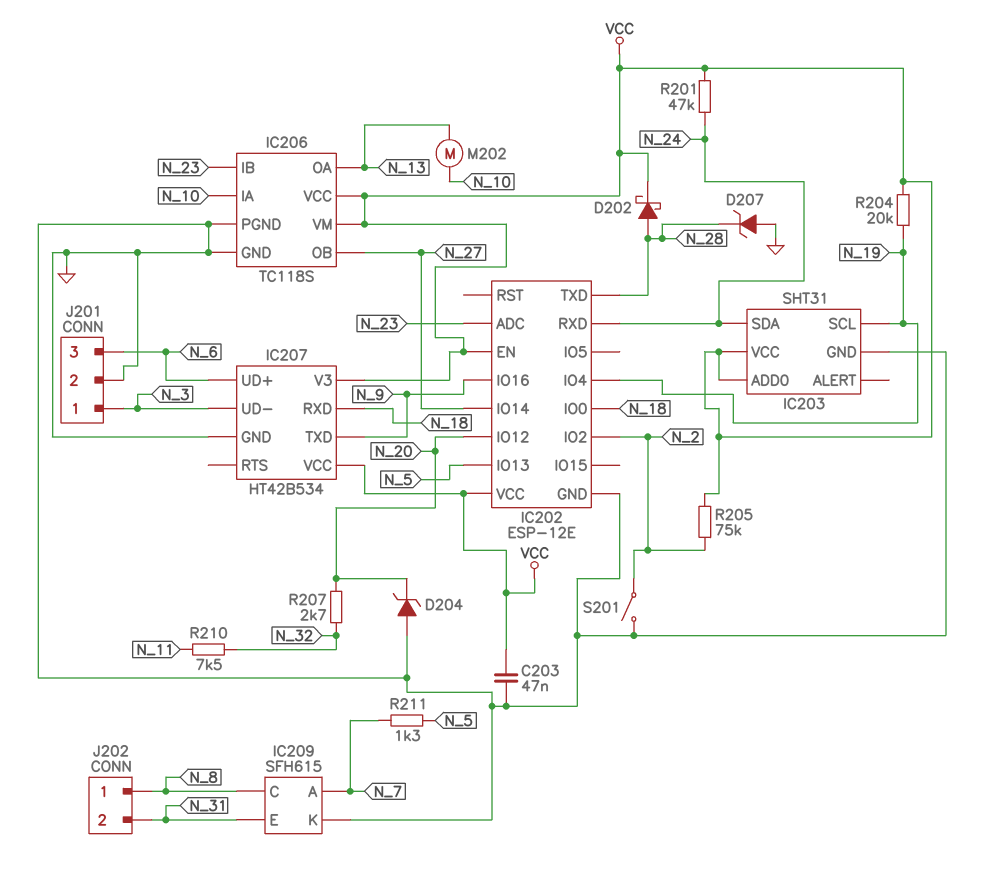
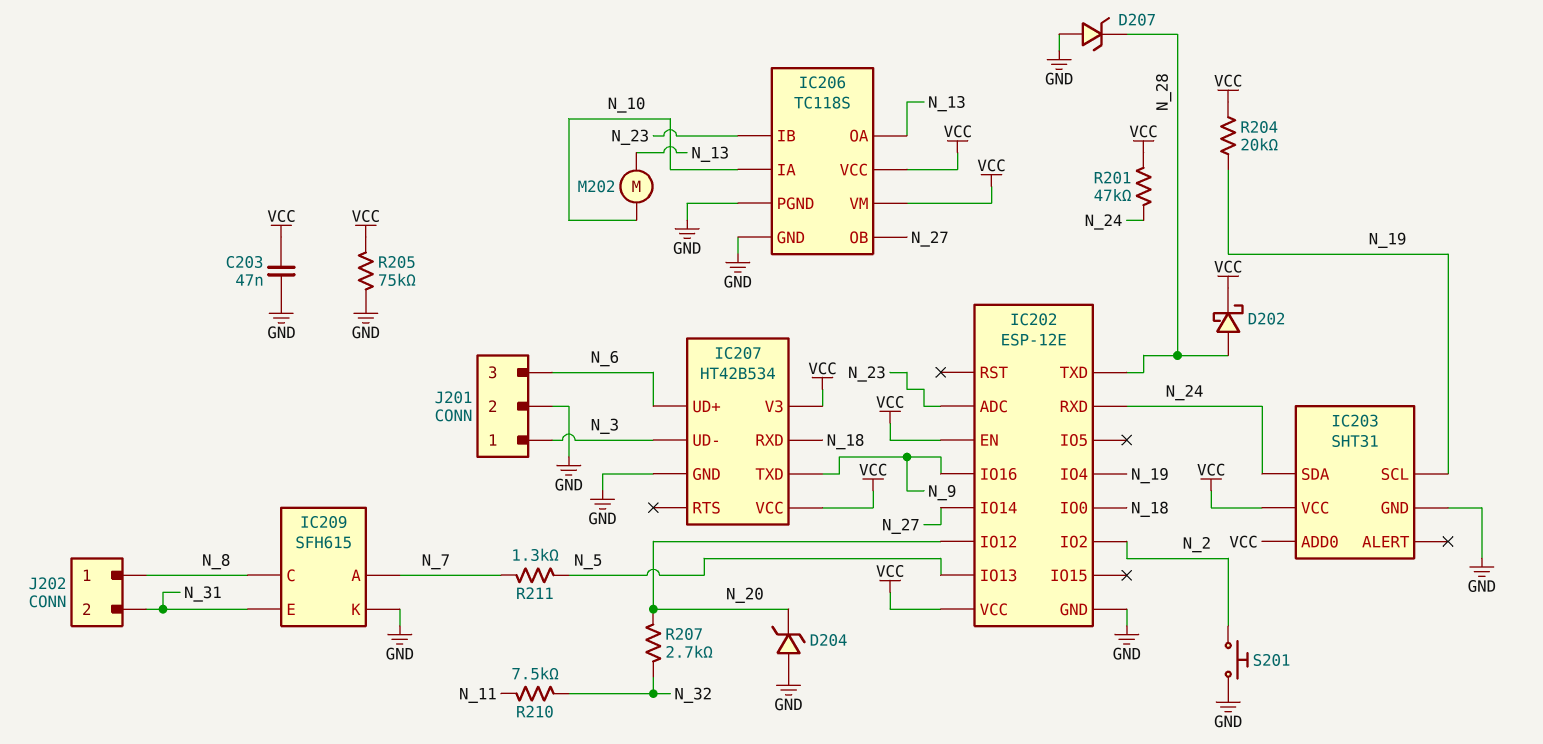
R205: 75k (N_2, VCC) -> 75k (GND, VCC)
S201: switch (GND, N_2) -> button (GND, N_2)

